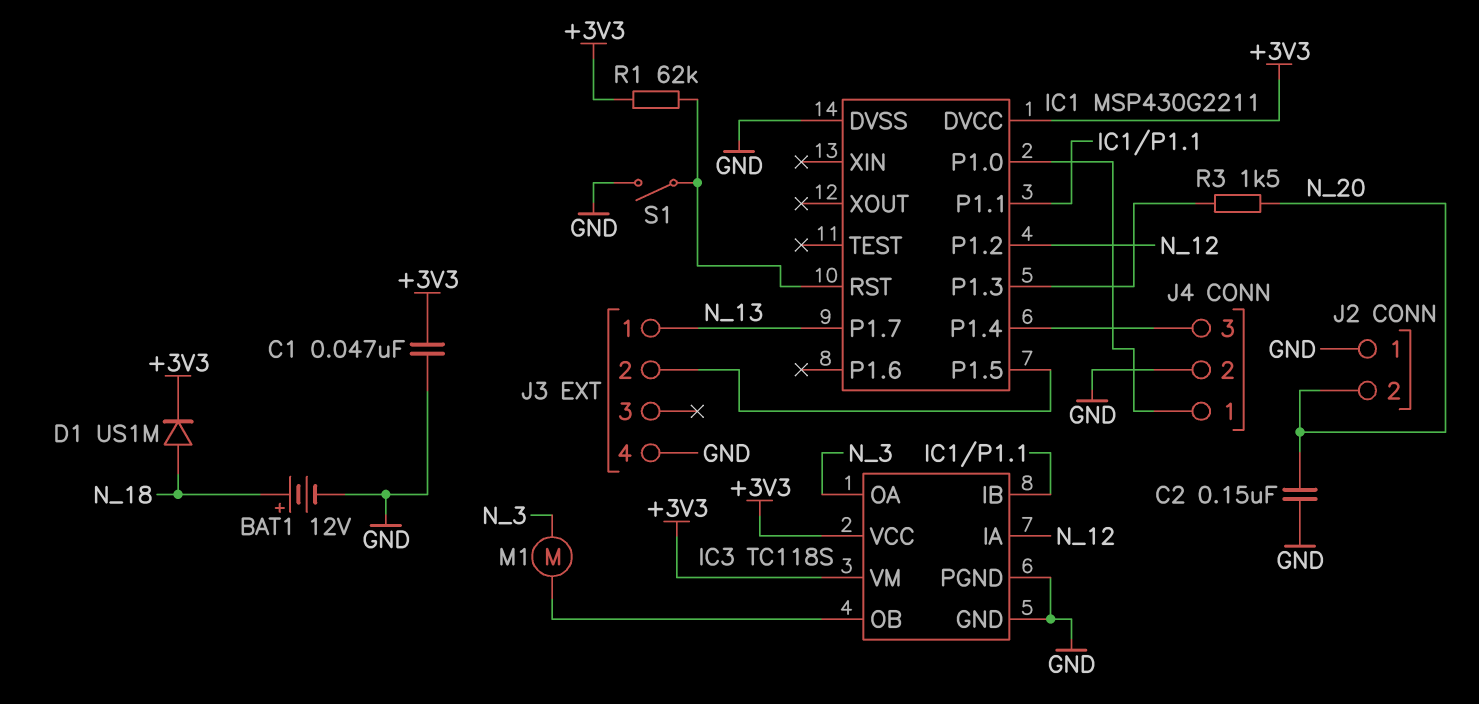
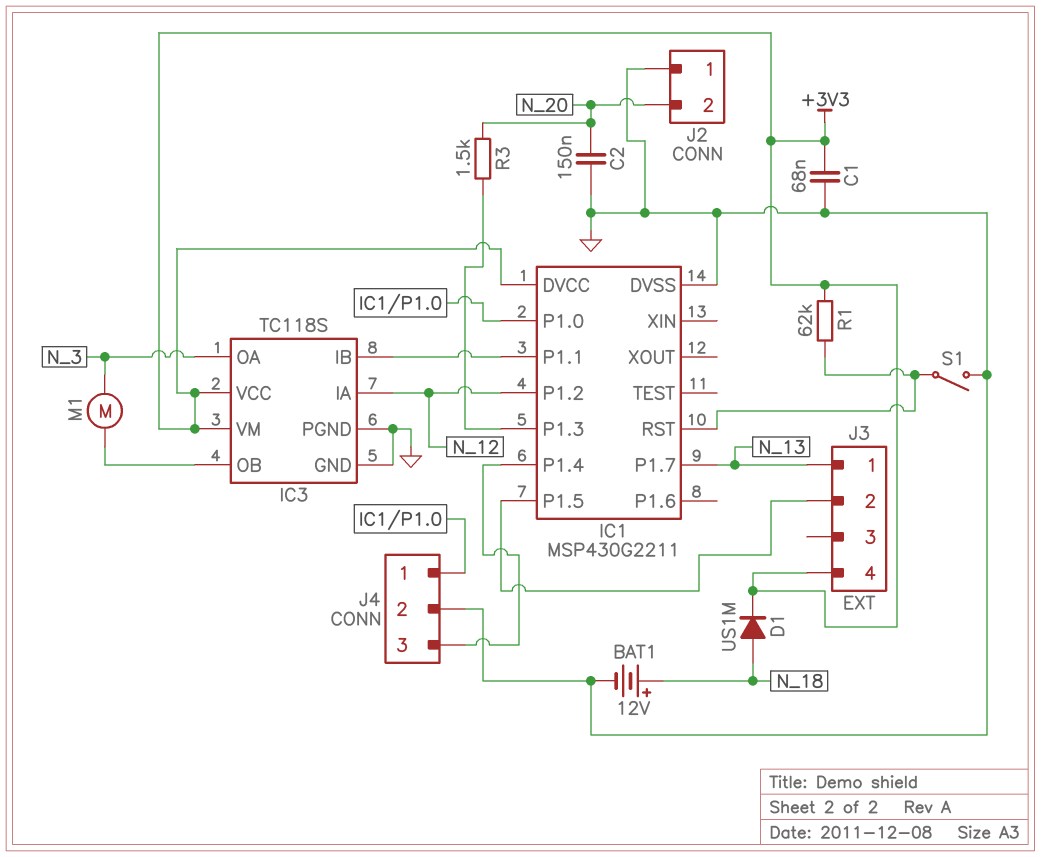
C1: 47nF (+3V3, GND) -> 68nF (+3V3, GND)
J3 pin 4: GND -> +3V3

